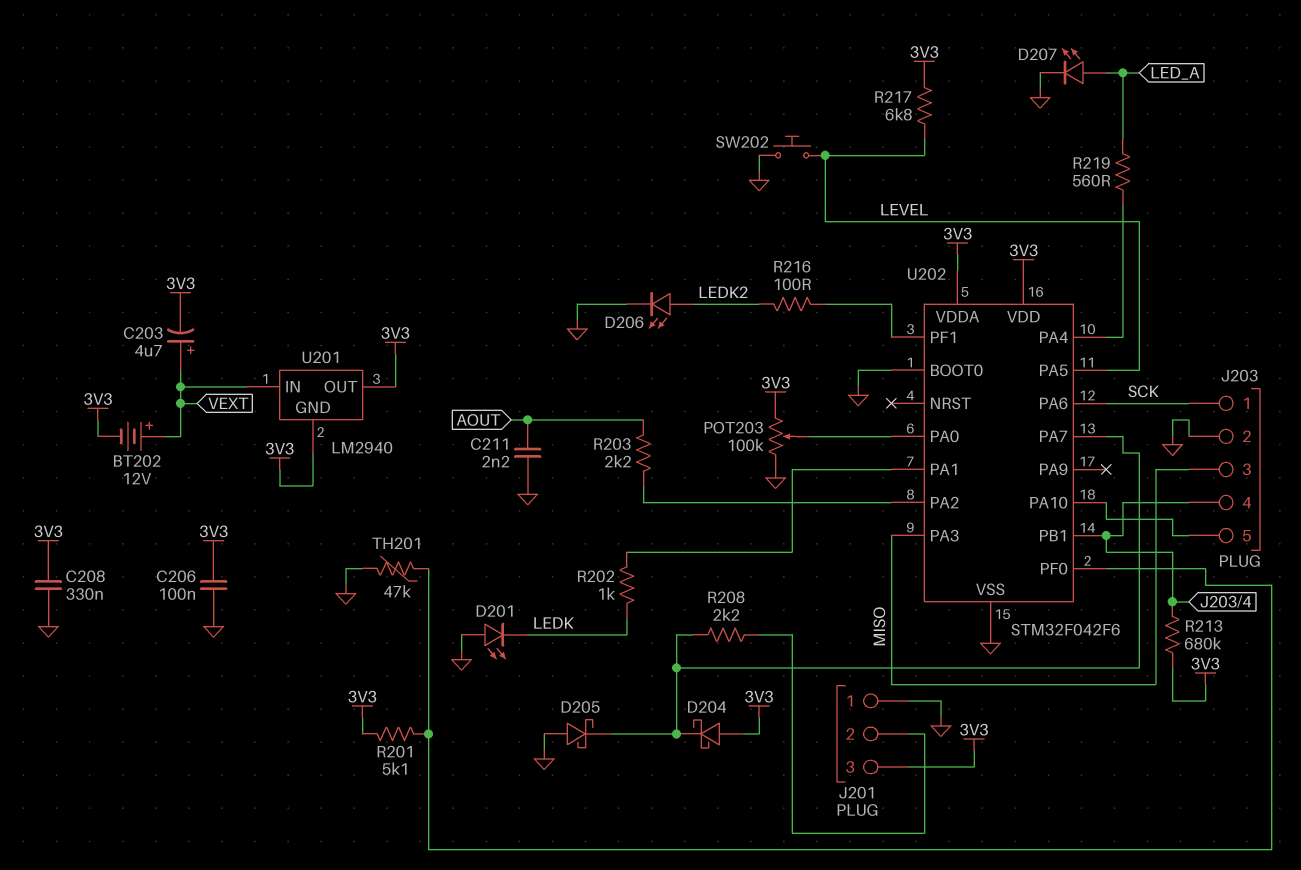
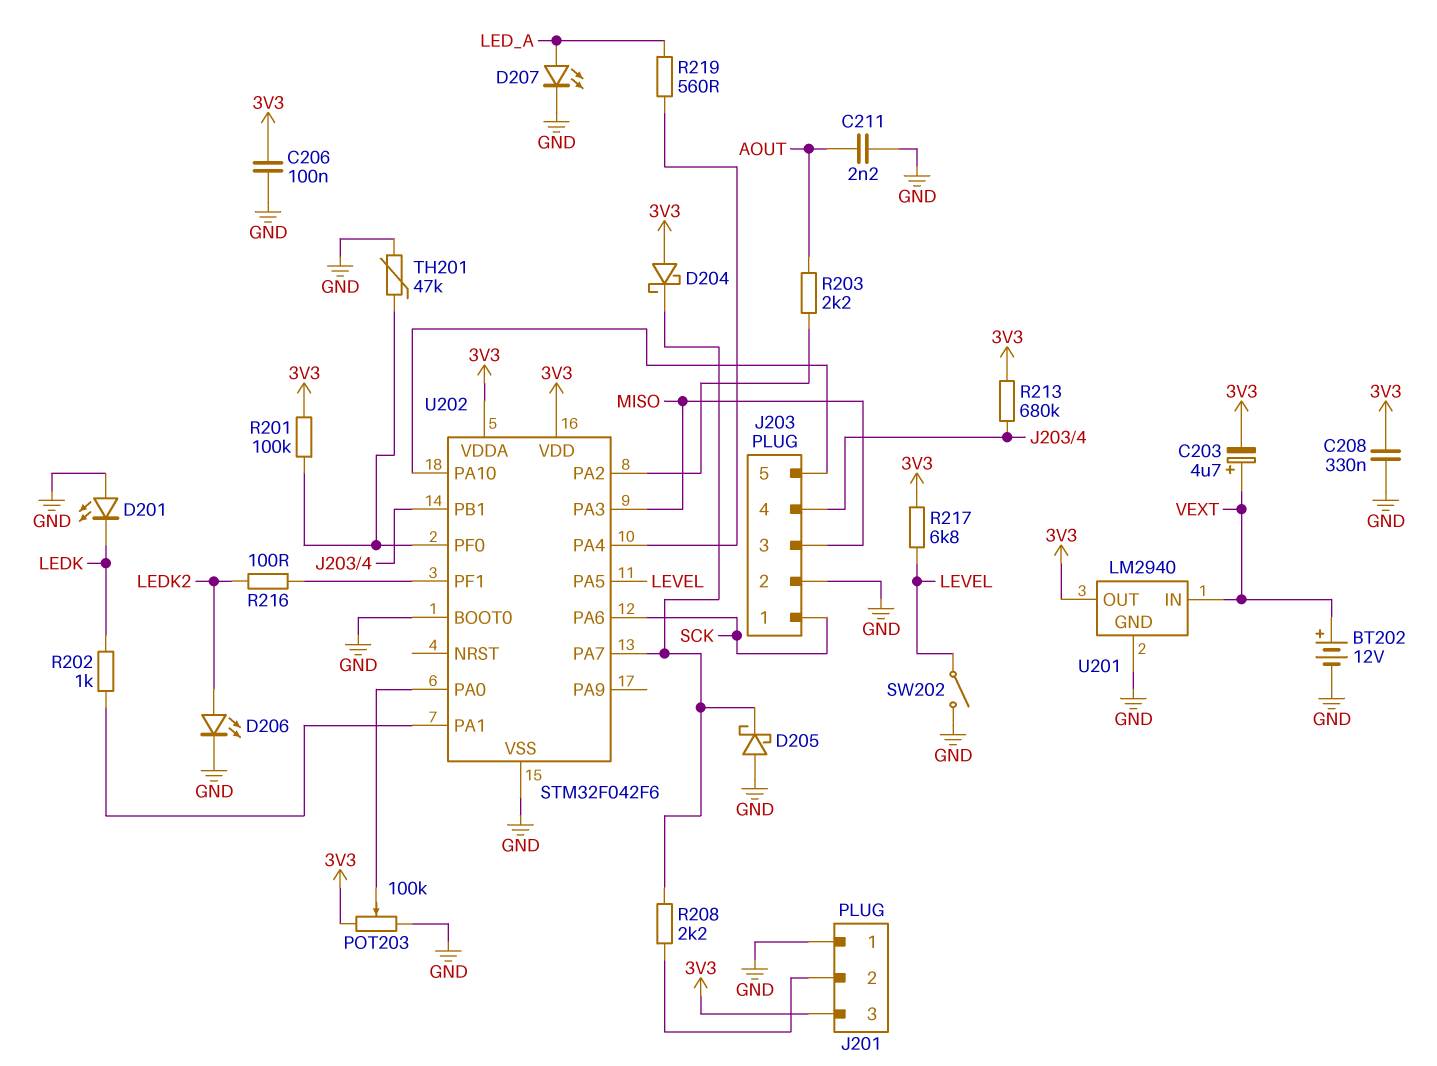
BT202: 12V (plus VEXT, minus 3V3) -> 12V (plus VEXT, minus GND)
R201: 5.1k (3V3, U202/PF0) -> 100k (3V3, U202/PF0)
SW202: button (GND, LEVEL) -> switch (GND, LEVEL)
U201 pin GND: 3V3 -> GND

